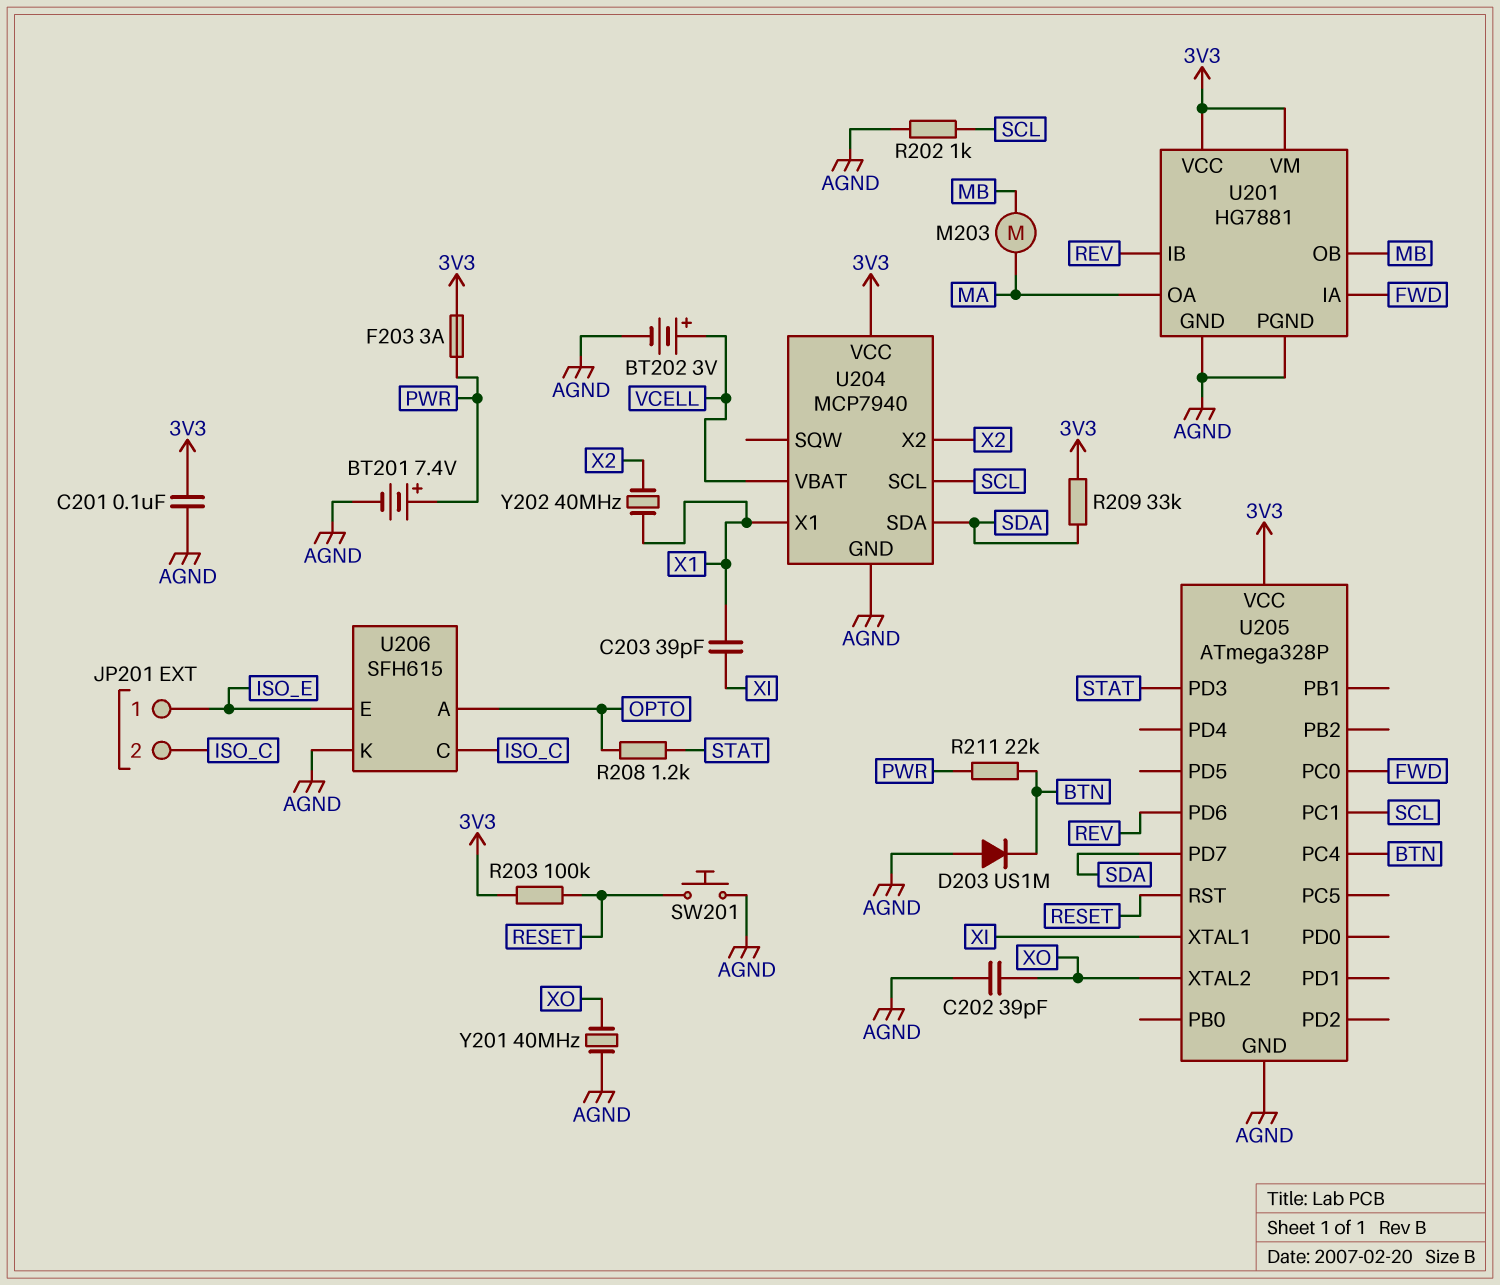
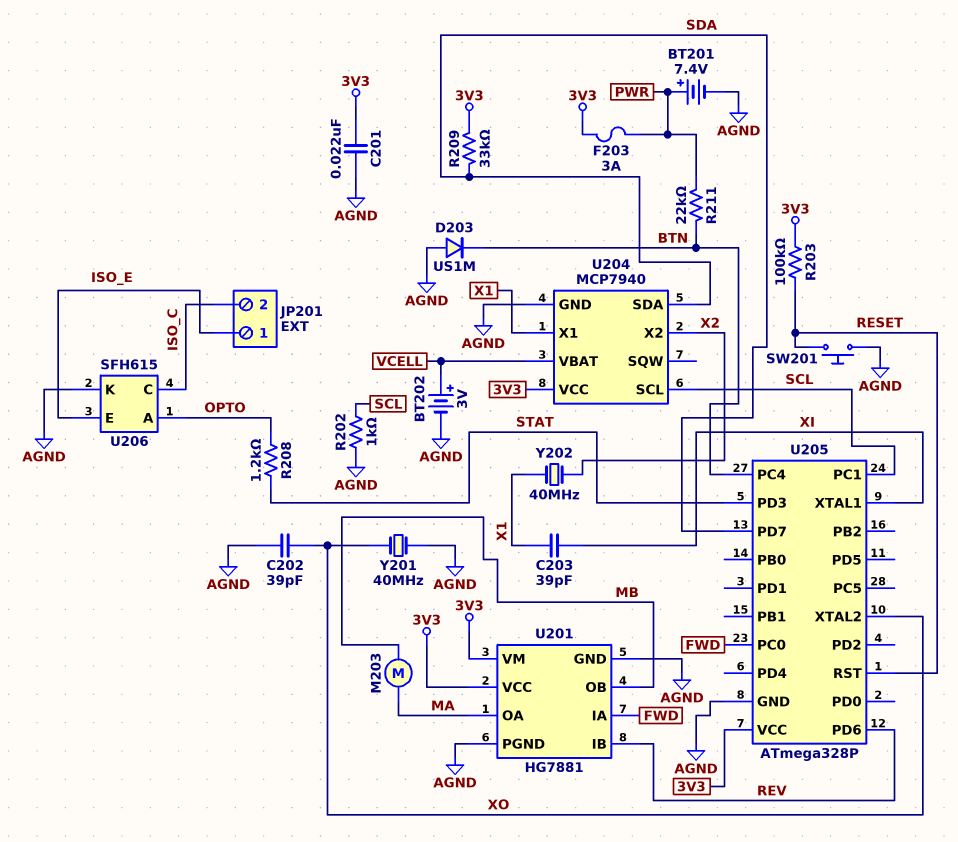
C201: 100nF (3V3, AGND) -> 22nF (3V3, AGND)

